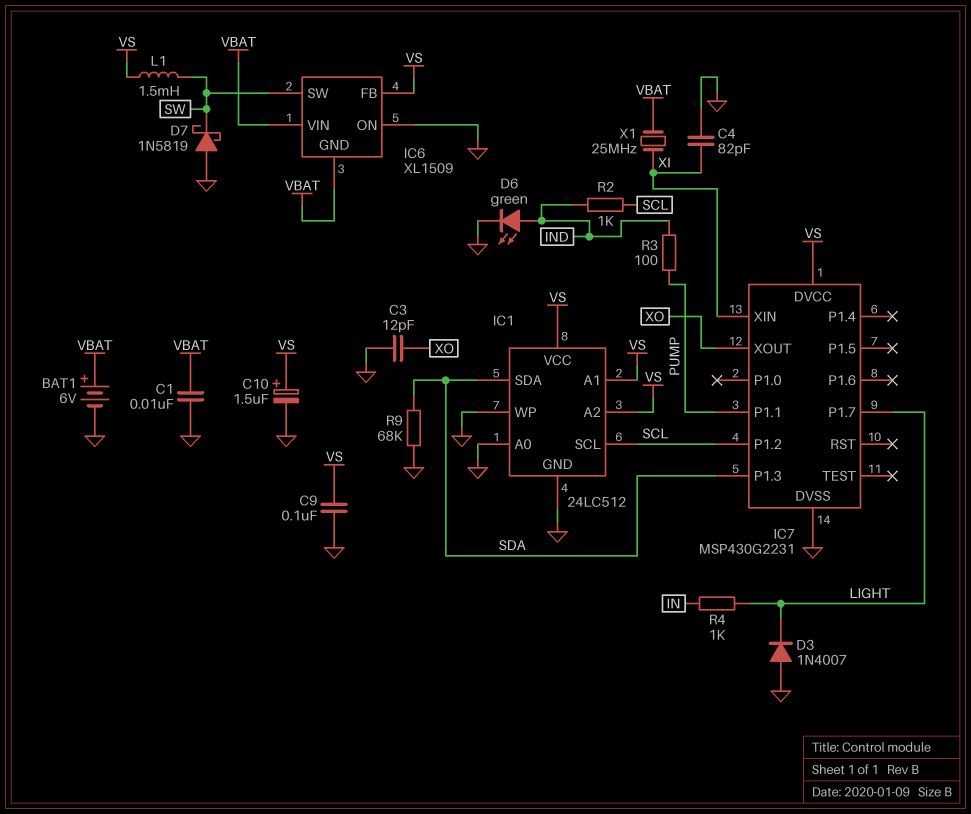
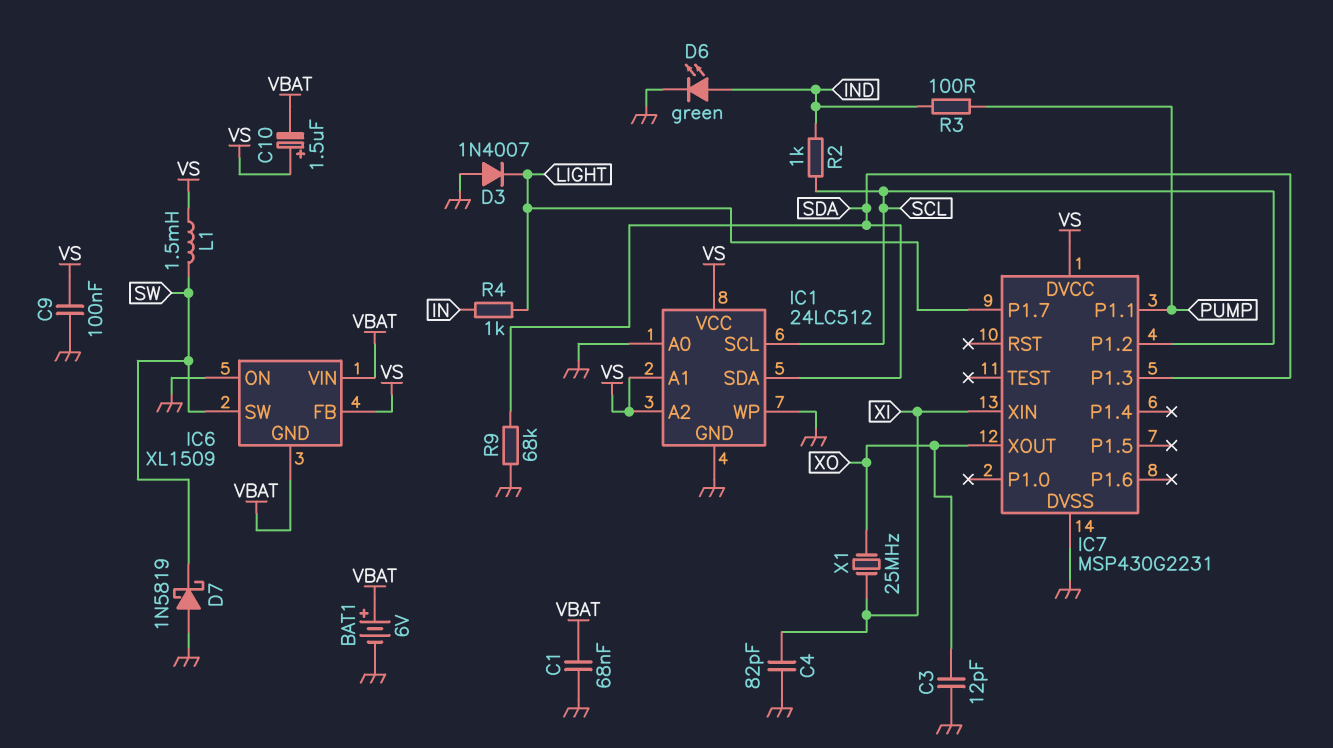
C1: 10nF (GND, VBAT) -> 68nF (GND, VBAT)
C10: 1.5uF (plus VS, minus GND) -> 1.5uF (plus VS, minus VBAT)
X1: 25MHz (VBAT, XI) -> 25MHz (XI, XO)

